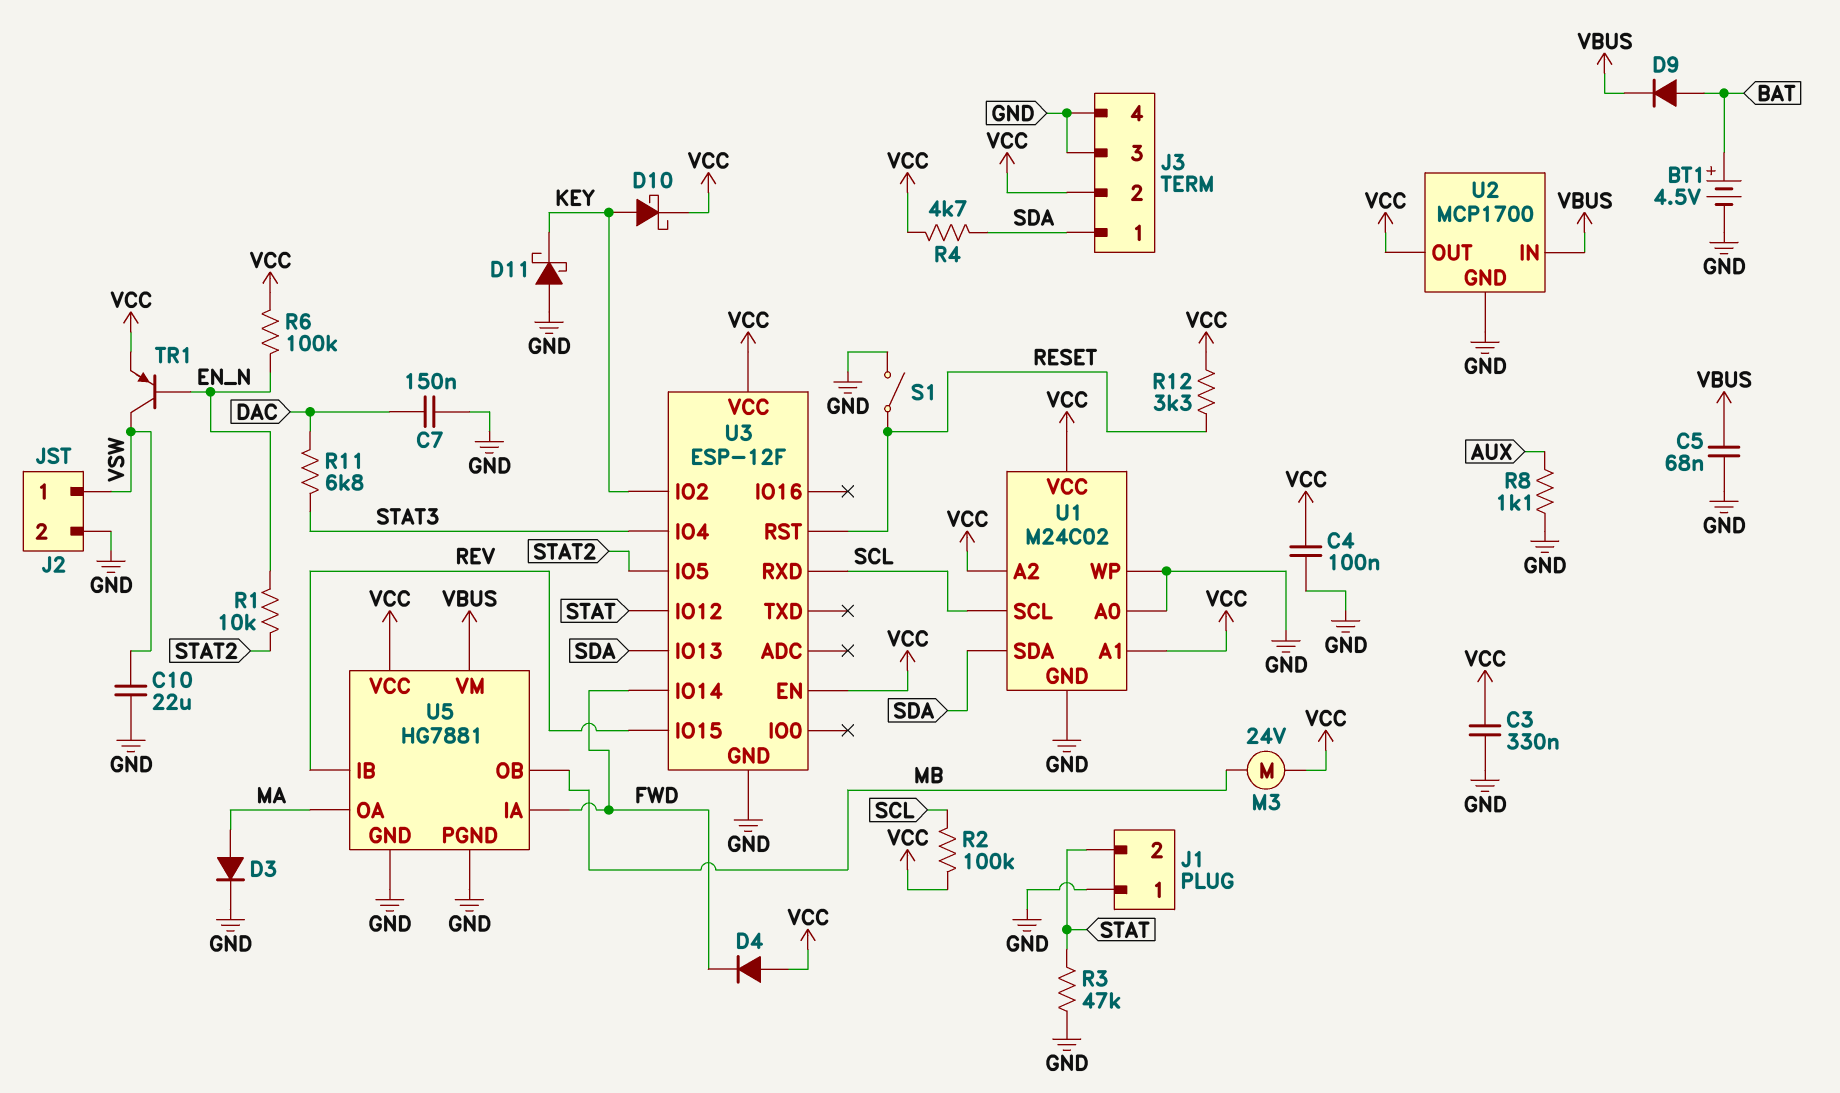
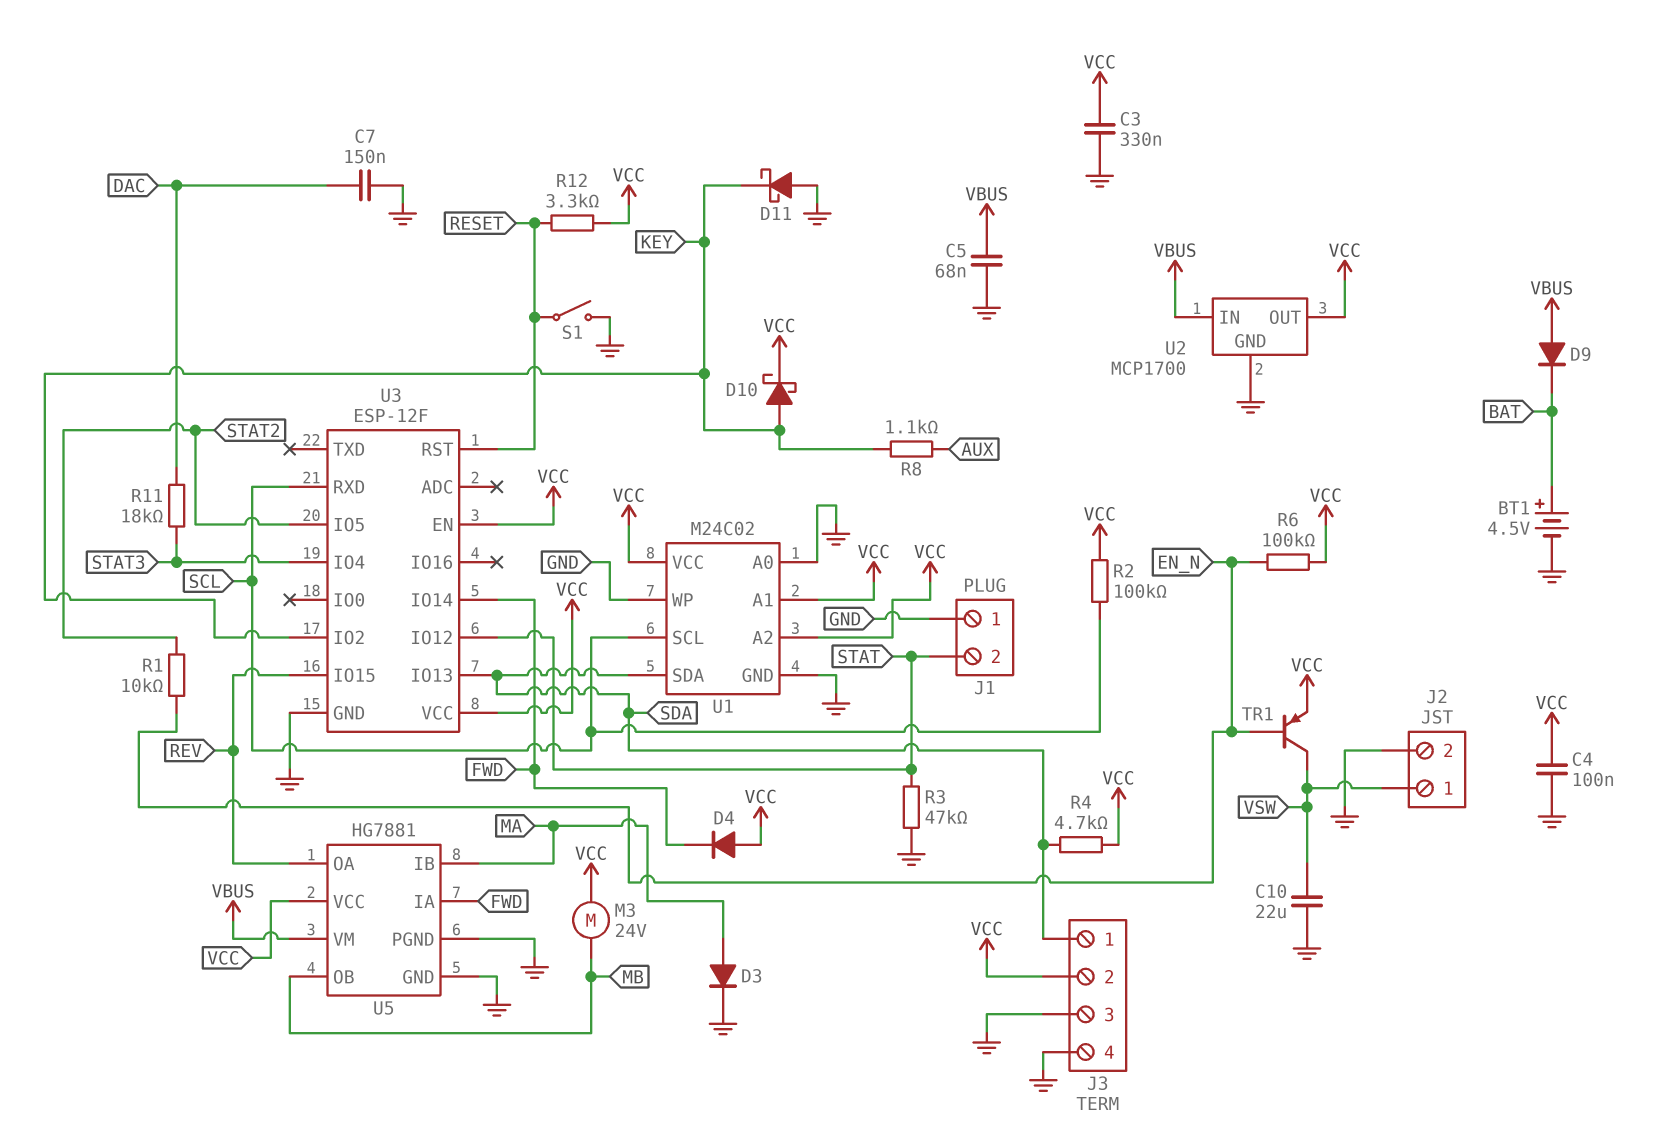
D9: diode (A BAT, K VBUS) -> diode (A VBUS, K BAT)
R8: 1.1k (AUX, GND) -> 1.1k (AUX, KEY)
R11: 6.8k (DAC, STAT3) -> 18k (DAC, STAT3)
U5 pin IB: REV -> MA
U5 pin OA: MA -> REV

